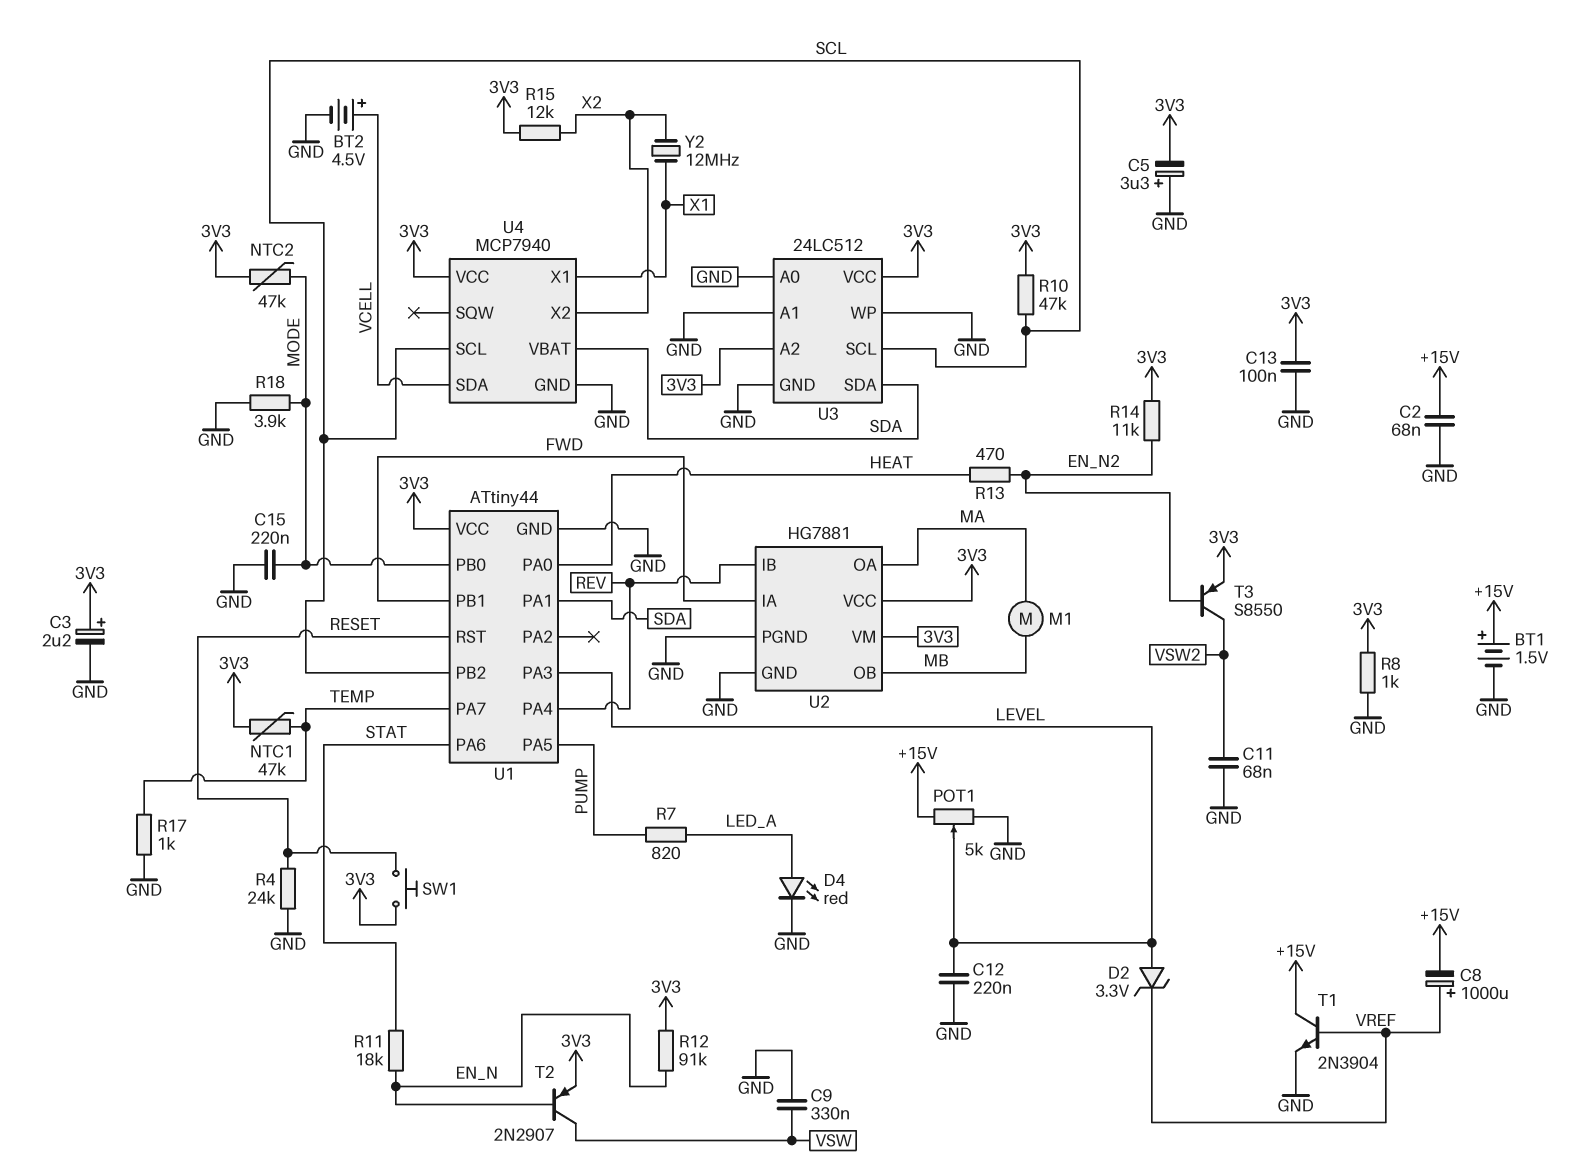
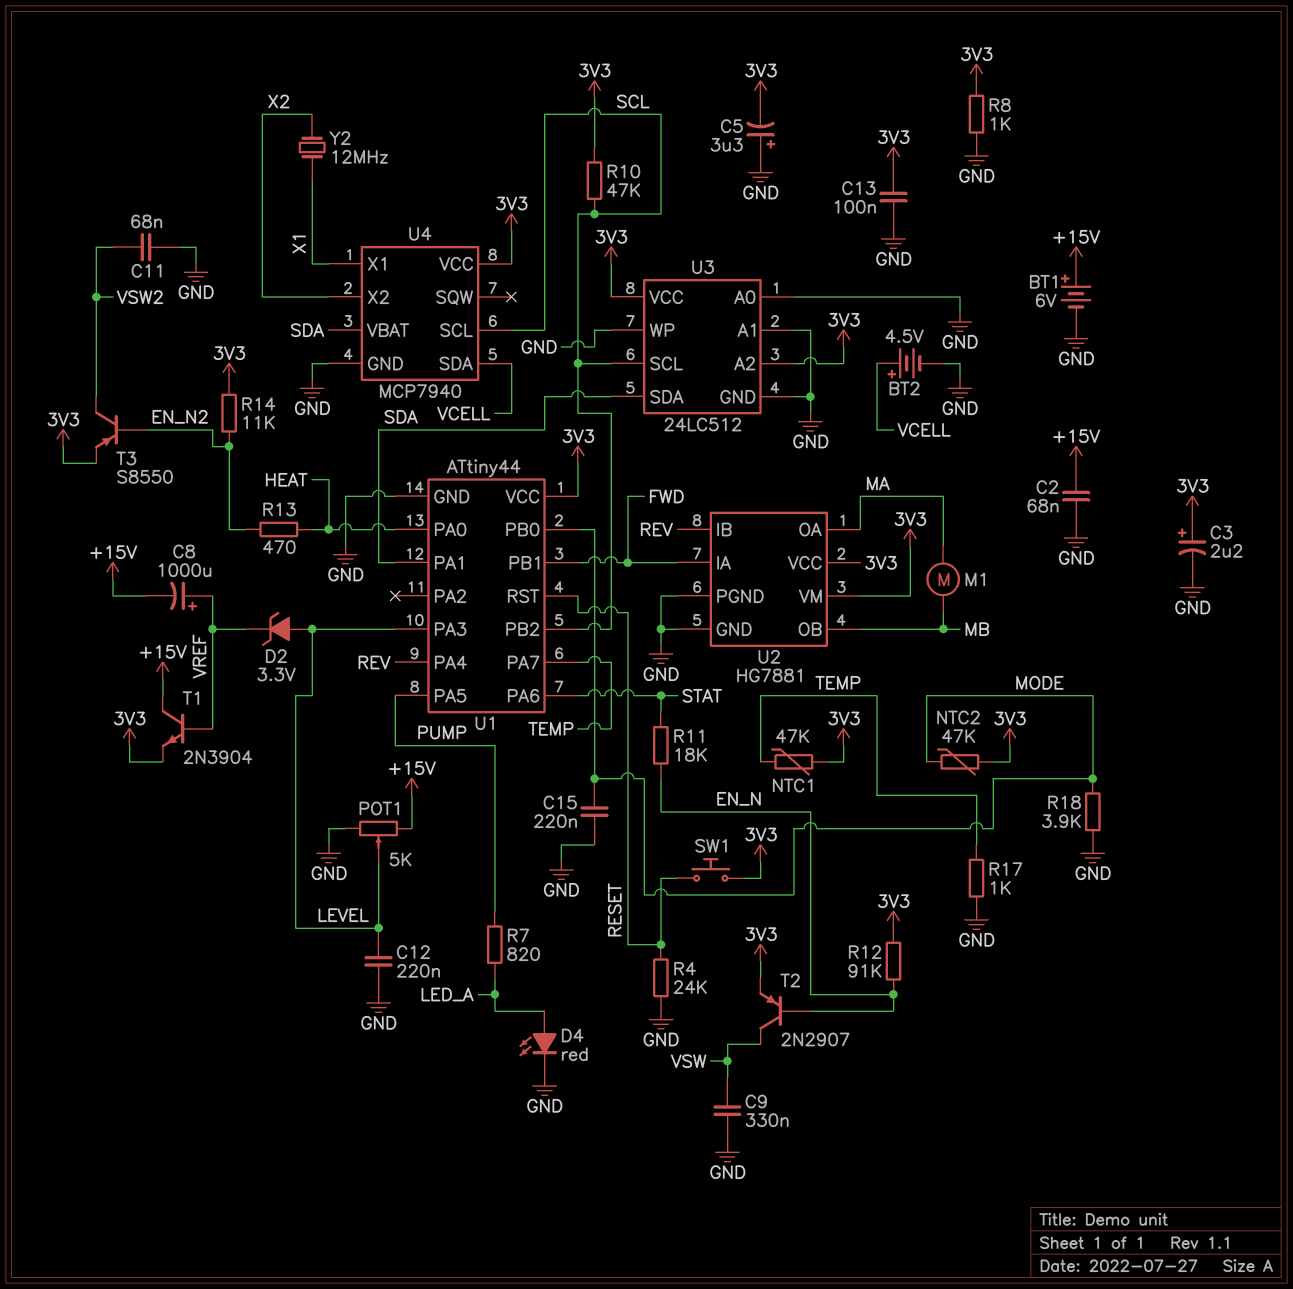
BT1: 1.5V (plus +15V, minus GND) -> 6V (plus +15V, minus GND)
R15: 12k (3V3, X2) -> none
T1: NPN 2N3904 (B VREF, C +15V, E GND) -> NPN 2N3904 (B VREF, C +15V, E 3V3)

